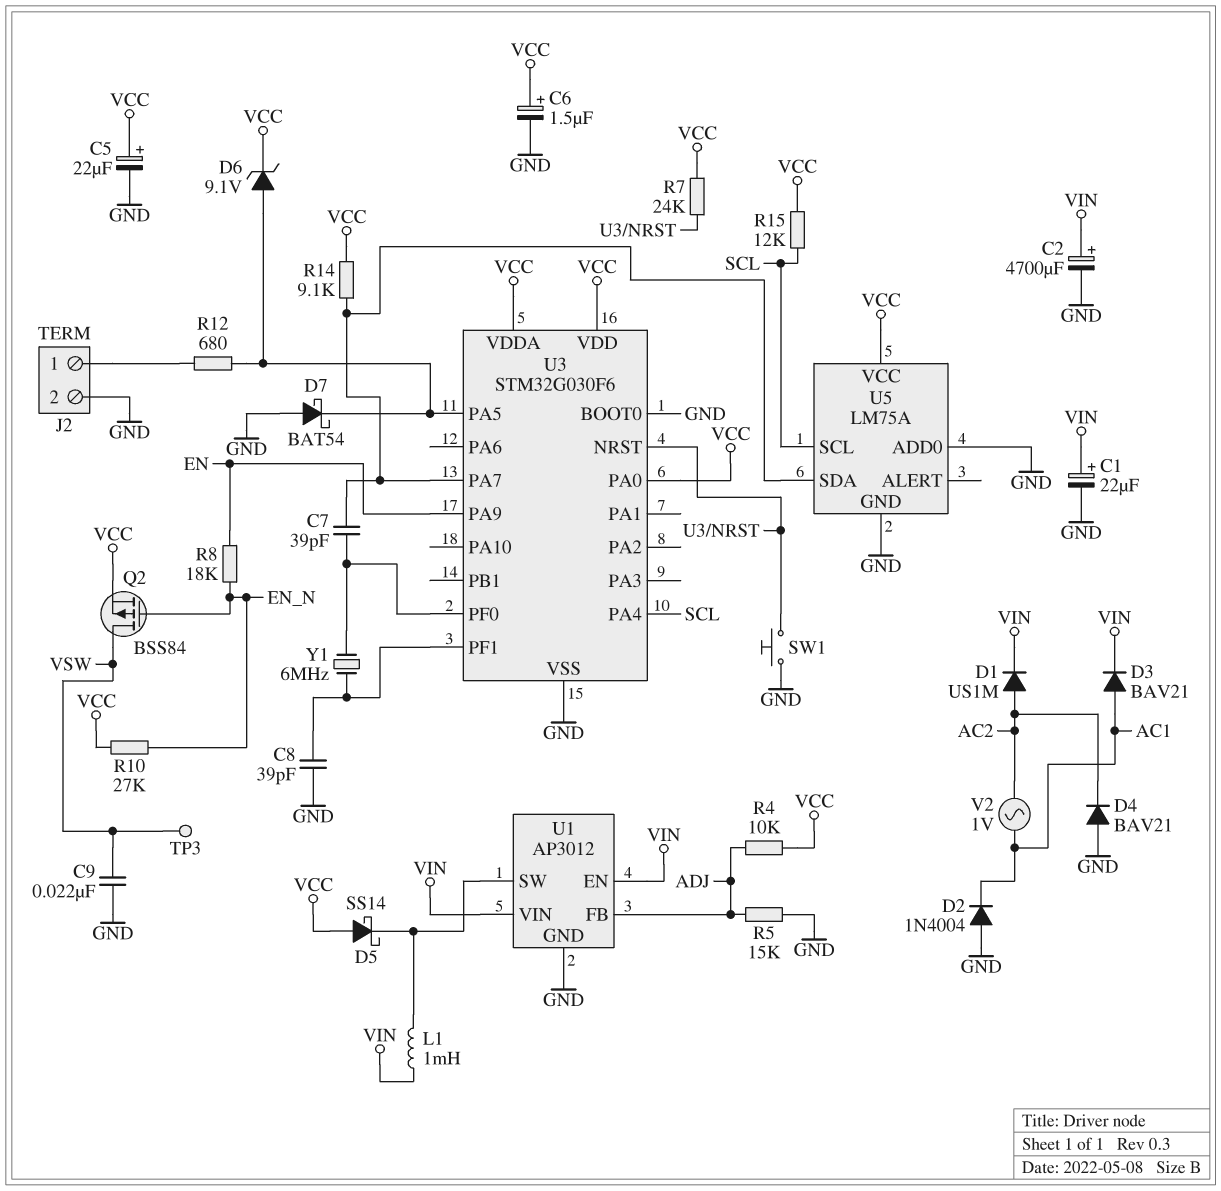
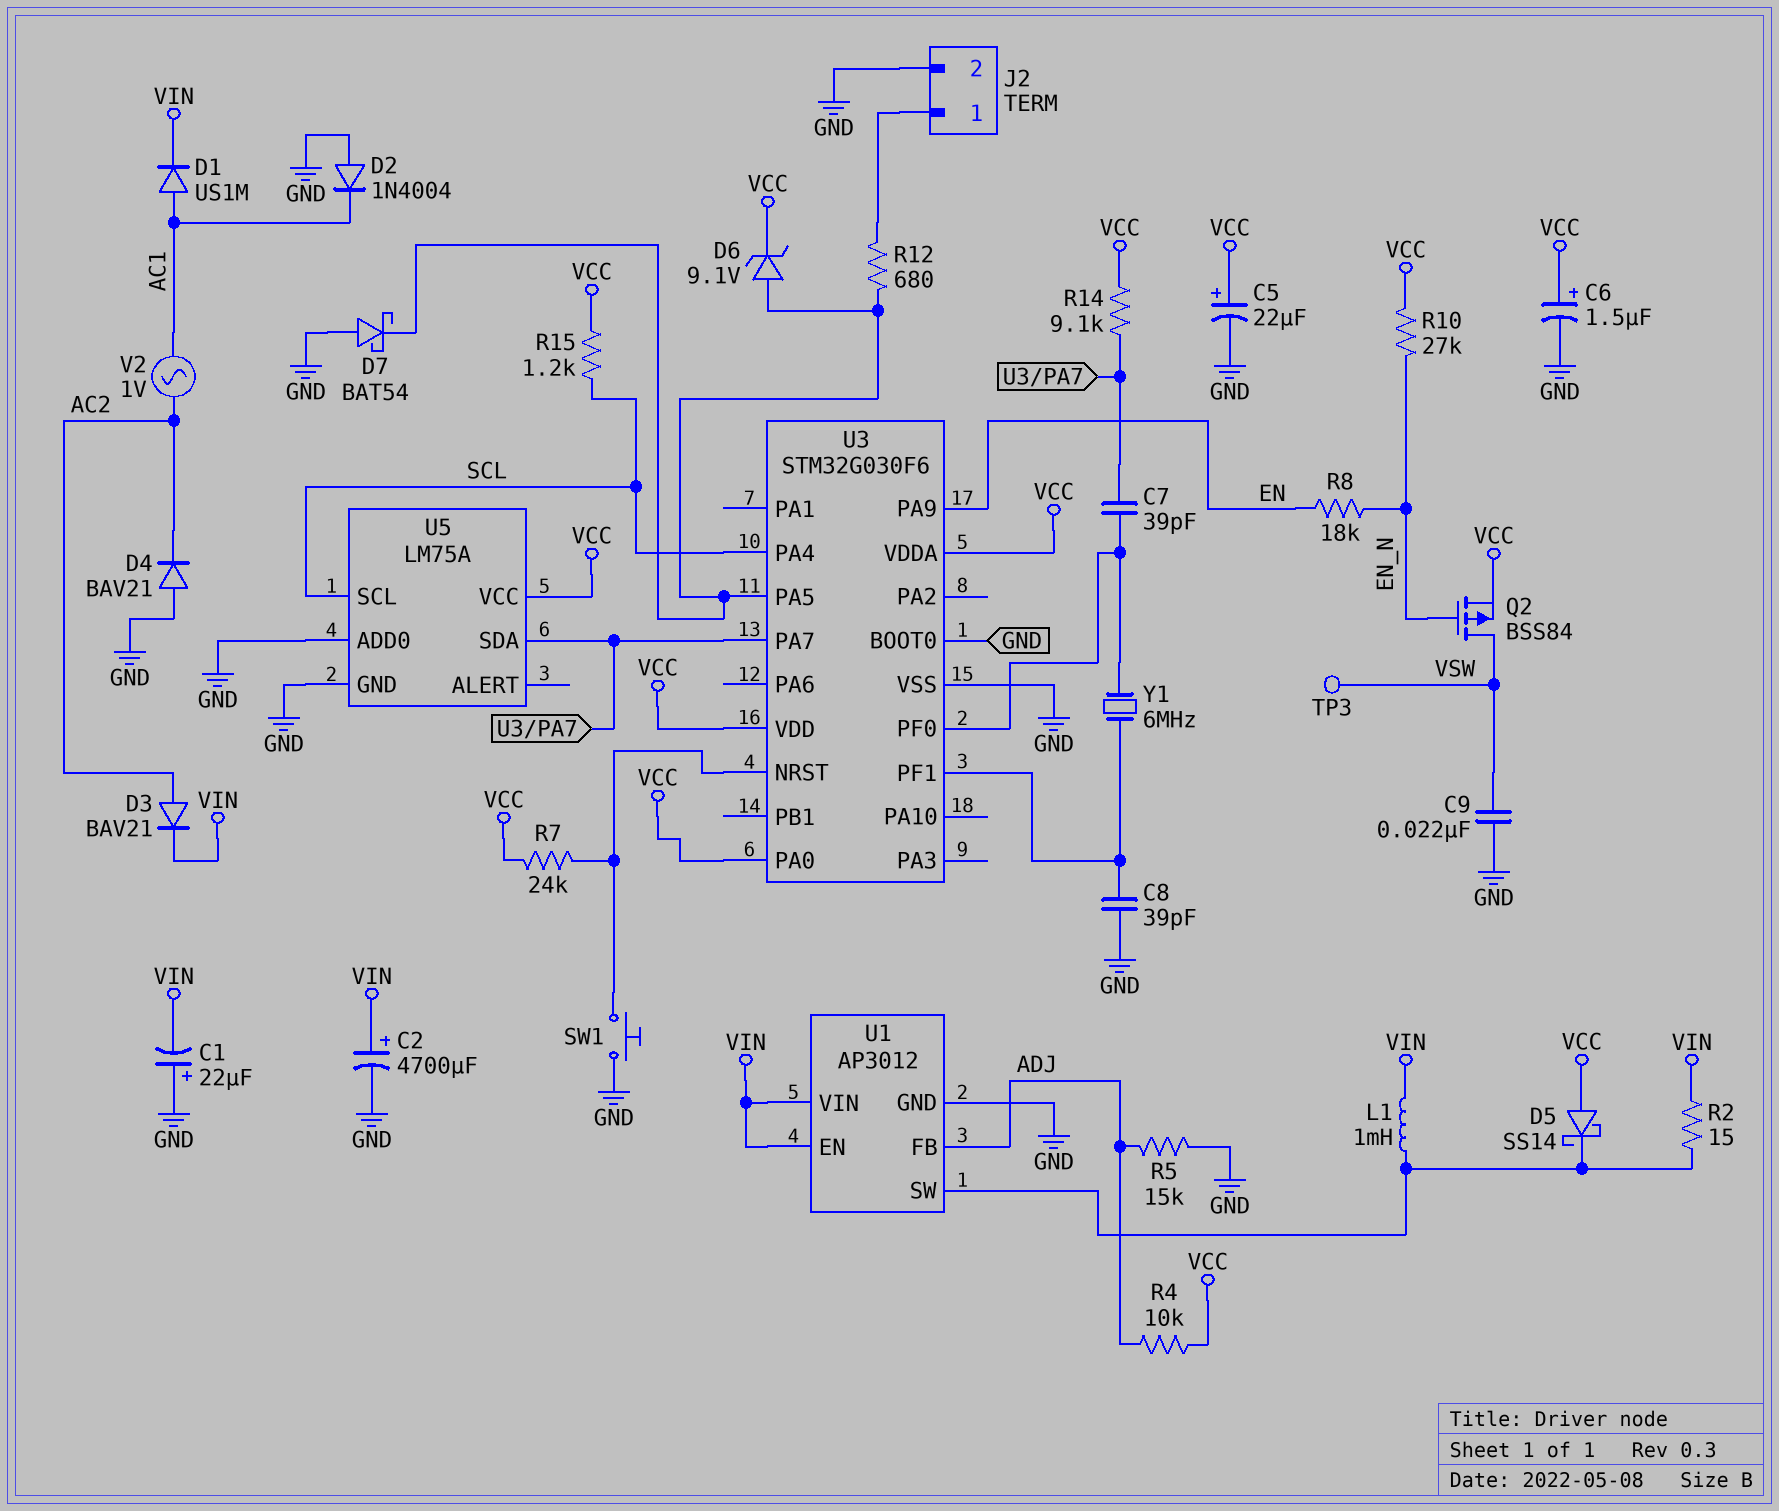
C1: 22uF (plus VIN, minus GND) -> 22uF (plus GND, minus VIN)
D1: diode US1M (A AC2, K VIN) -> diode US1M (A AC1, K VIN)
D3: diode BAV21 (A AC1, K VIN) -> diode BAV21 (A AC2, K VIN)
R2: none -> 15 (U1/SW, VIN)
R15: 12k (SCL, VCC) -> 1.2k (SCL, VCC)

